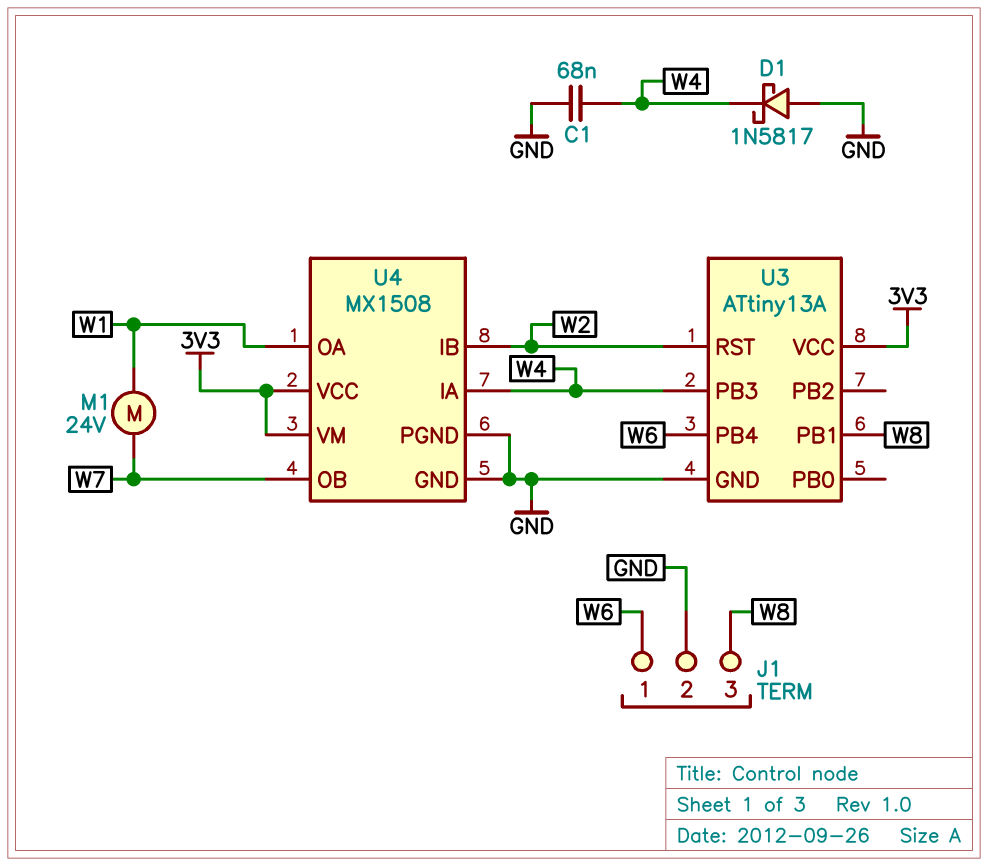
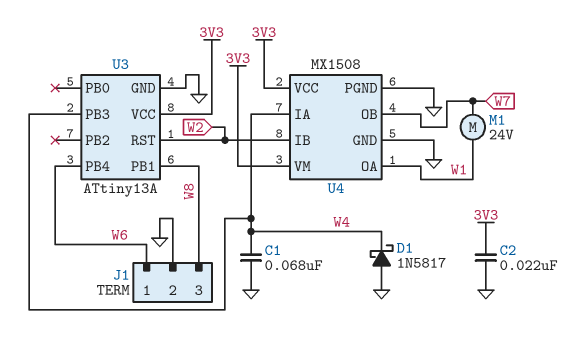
C2: none -> 22nF (3V3, GND)

